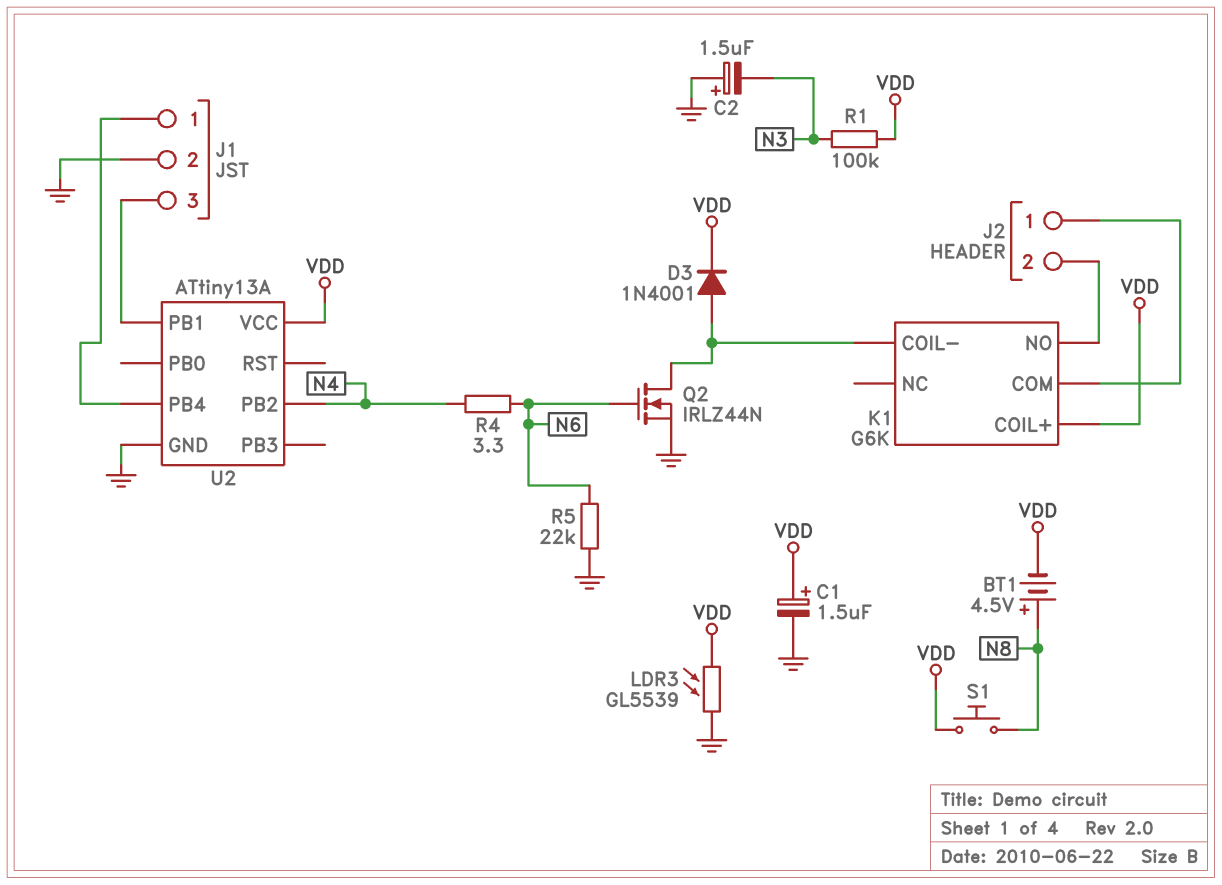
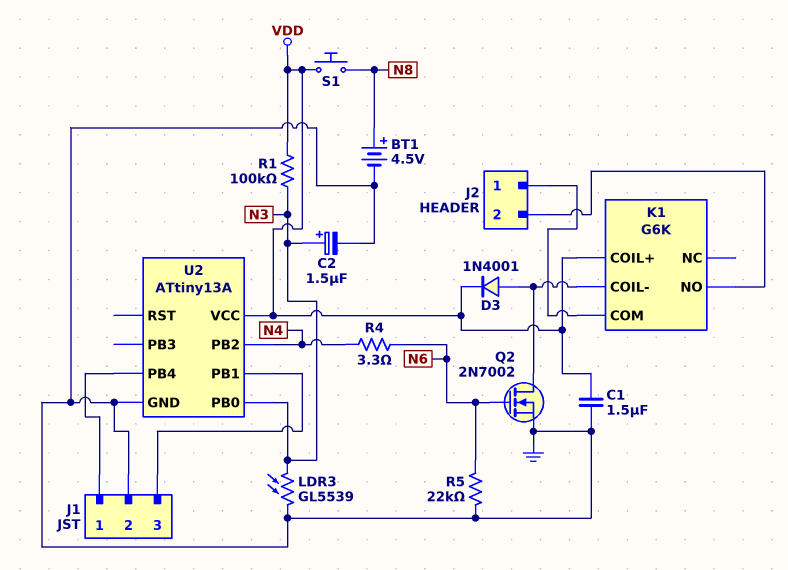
BT1: 4.5V (plus N8, minus VDD) -> 4.5V (plus N8, minus GND)
C1: 1.5uF (plus VDD, minus GND) -> 1.5uF (GND, VDD)
C2: 1.5uF (plus GND, minus N3) -> 1.5uF (plus N3, minus GND)
LDR3: GL5539 (GND, VDD) -> GL5539 (GND, N3)
Q2: NMOS IRLZ44N (G N6, D K1/COIL-, S GND) -> NMOS 2N7002 (G N6, D K1/COIL-, S GND)
U2 pin PB0: none -> N3

